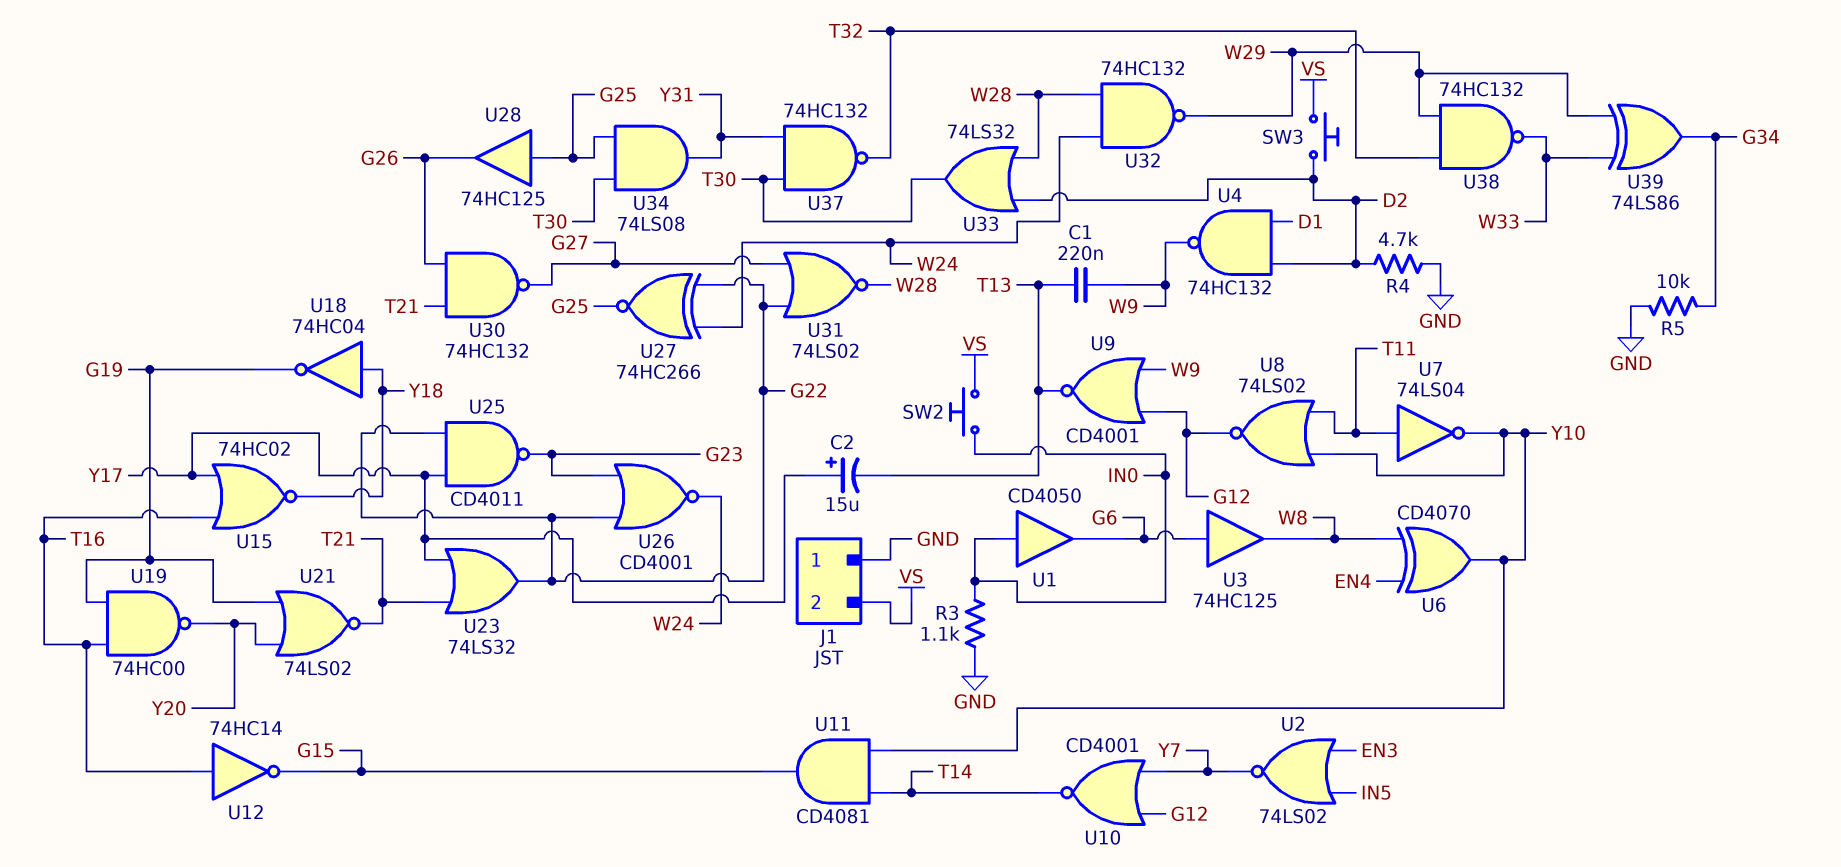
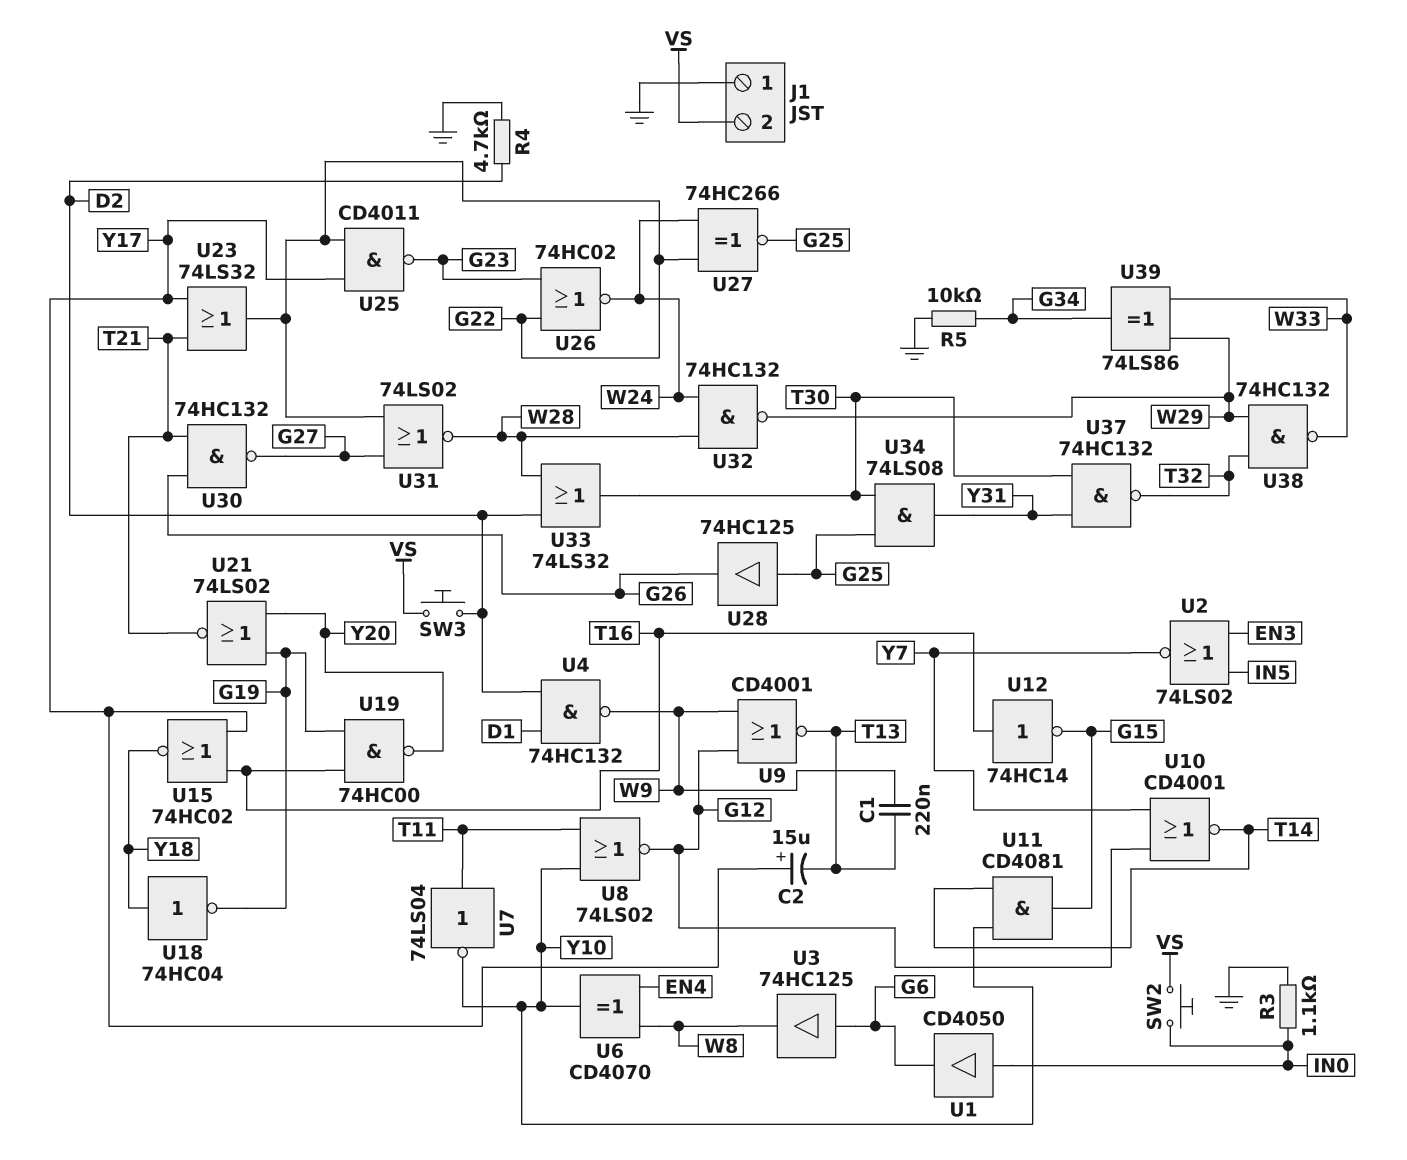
U26: NOR CD4001 (in G22, in G23, out W24) -> NOR 74HC02 (in G22, in G23, out W24)

